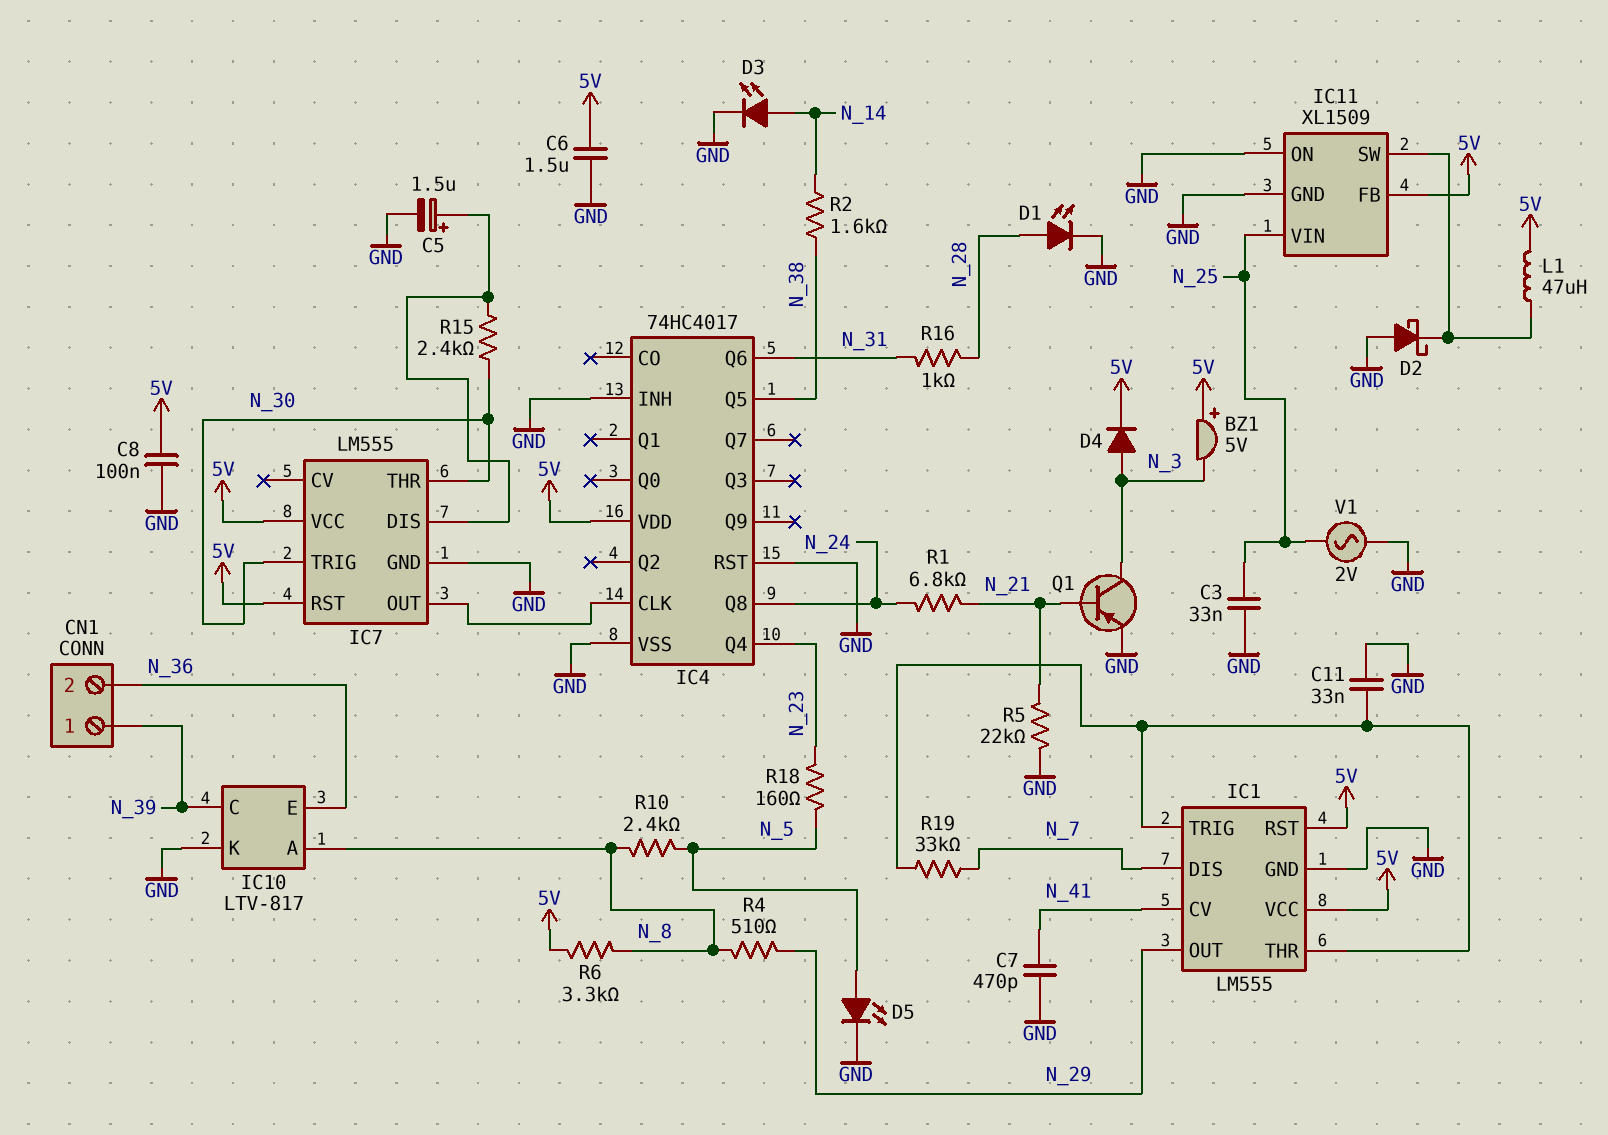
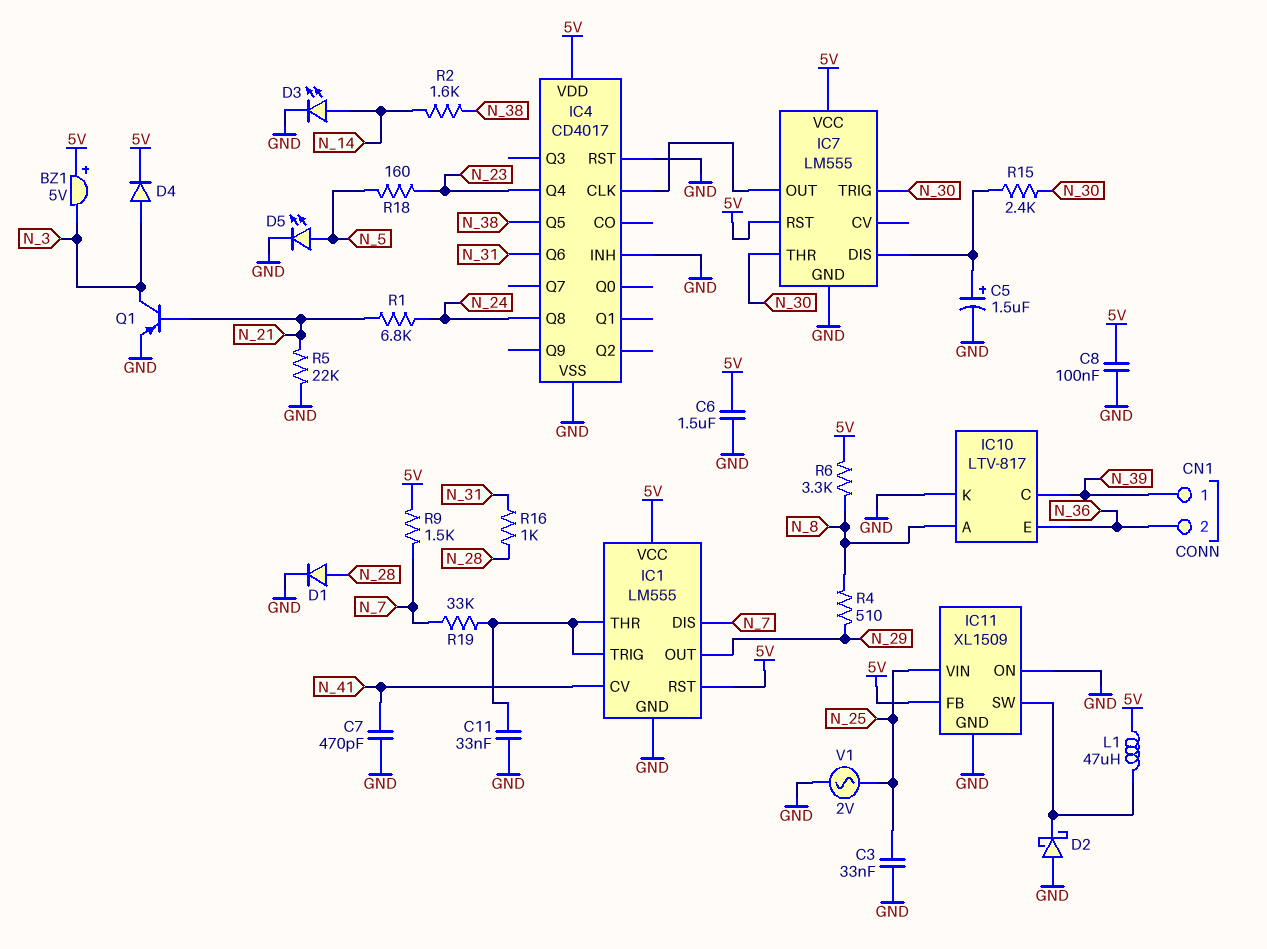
D1: LED (A N_28, K GND) -> diode (A N_28, K GND)
IC4: 74HC4017 -> CD4017
R9: none -> 1.5k (5V, N_7)
R10: 2.4k (N_5, N_8) -> none

